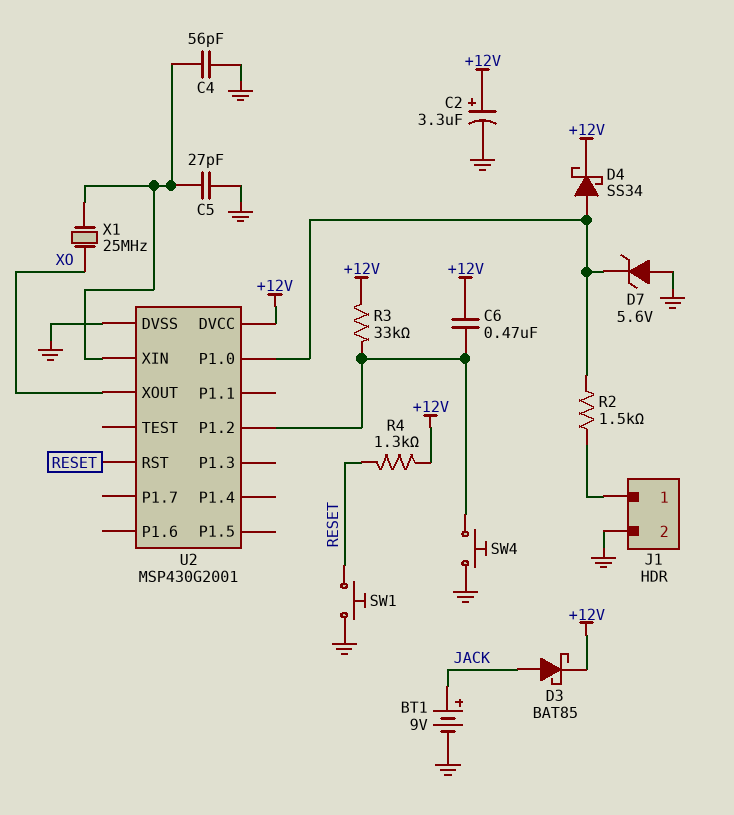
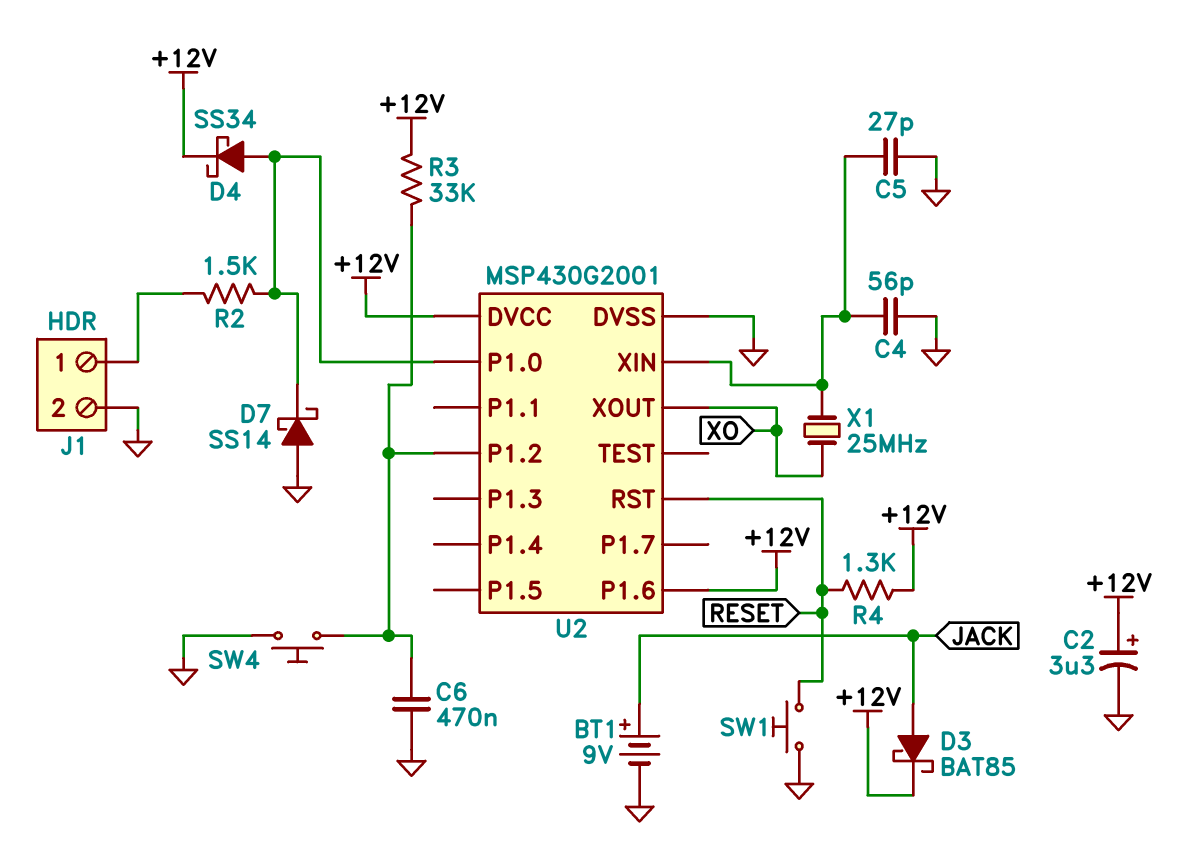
C6: 470nF (+12V, U2/P1.2) -> 470nF (GND, U2/P1.2)
D7: zener 5.6V (A GND, K U2/P1.0) -> schottky SS14 (A GND, K U2/P1.0)
U2 pin P1.6: none -> +12V

